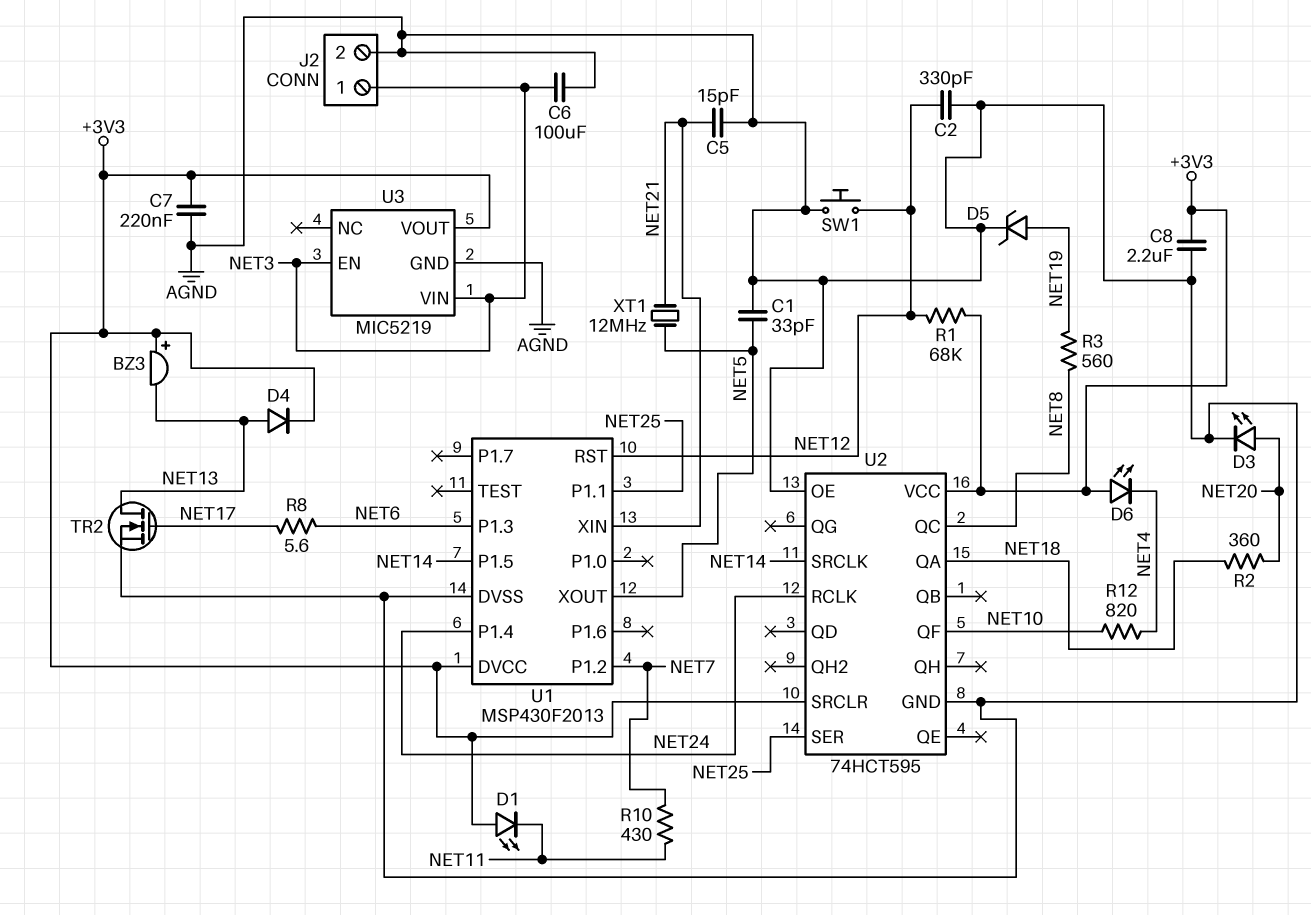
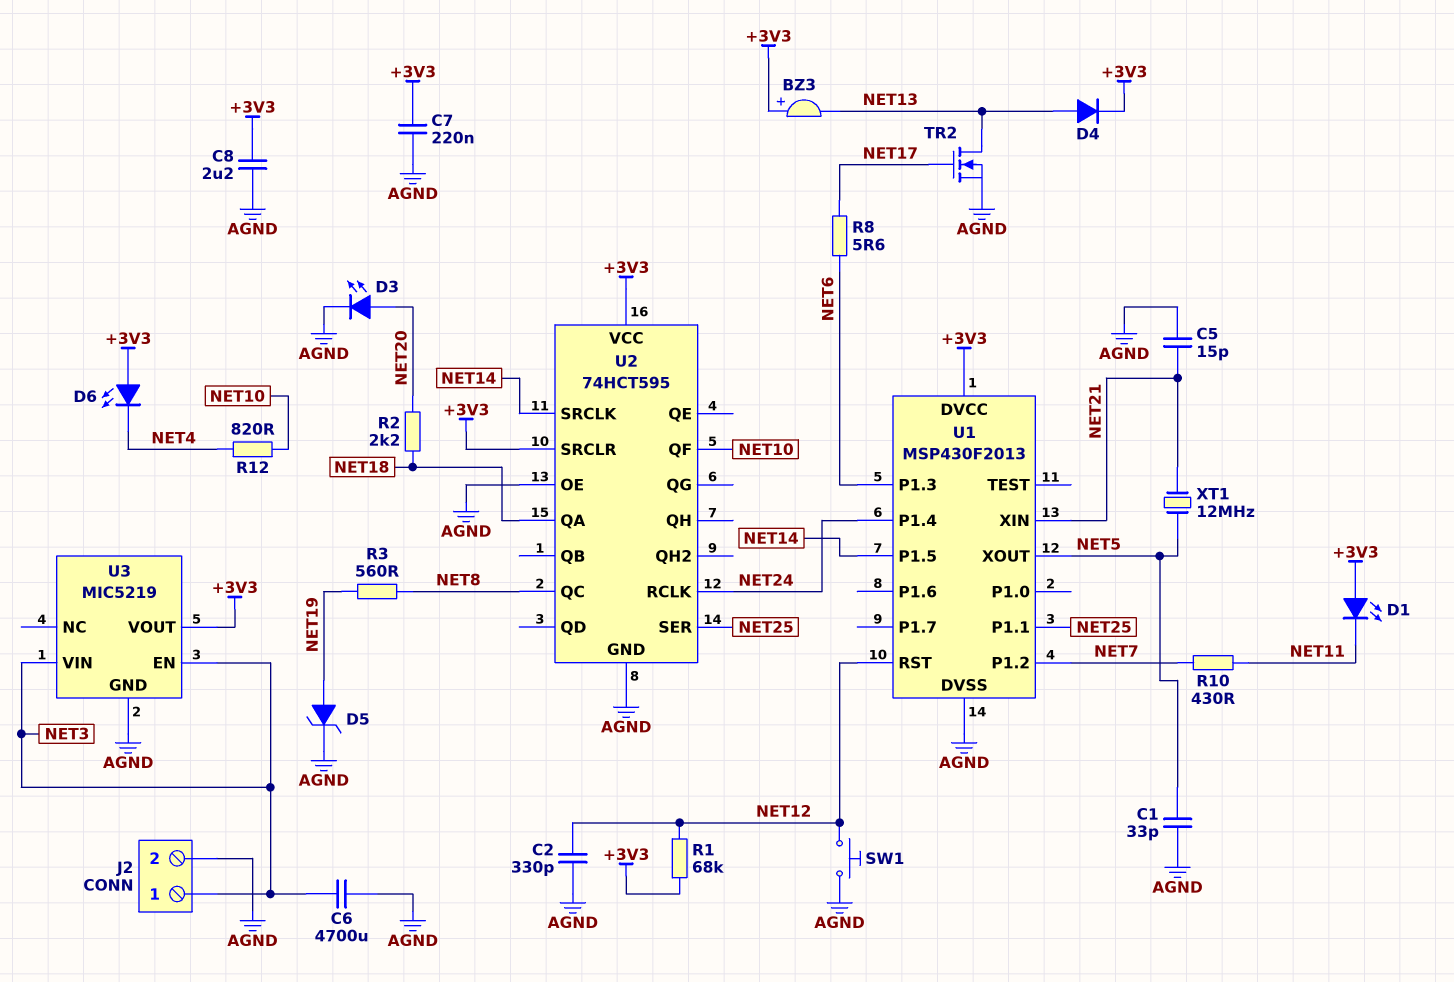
C6: 100uF (AGND, NET3) -> 4700uF (AGND, NET3)
R2: 360 (NET18, NET20) -> 2.2k (NET18, NET20)

